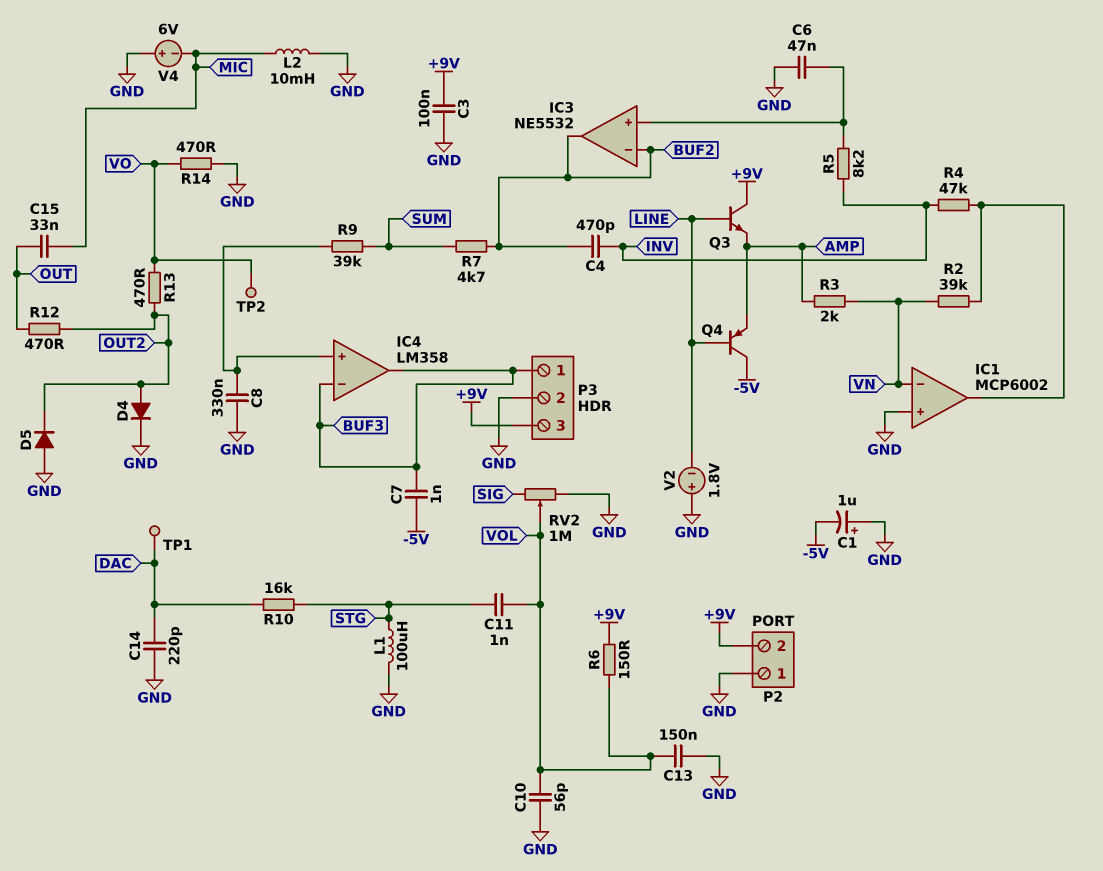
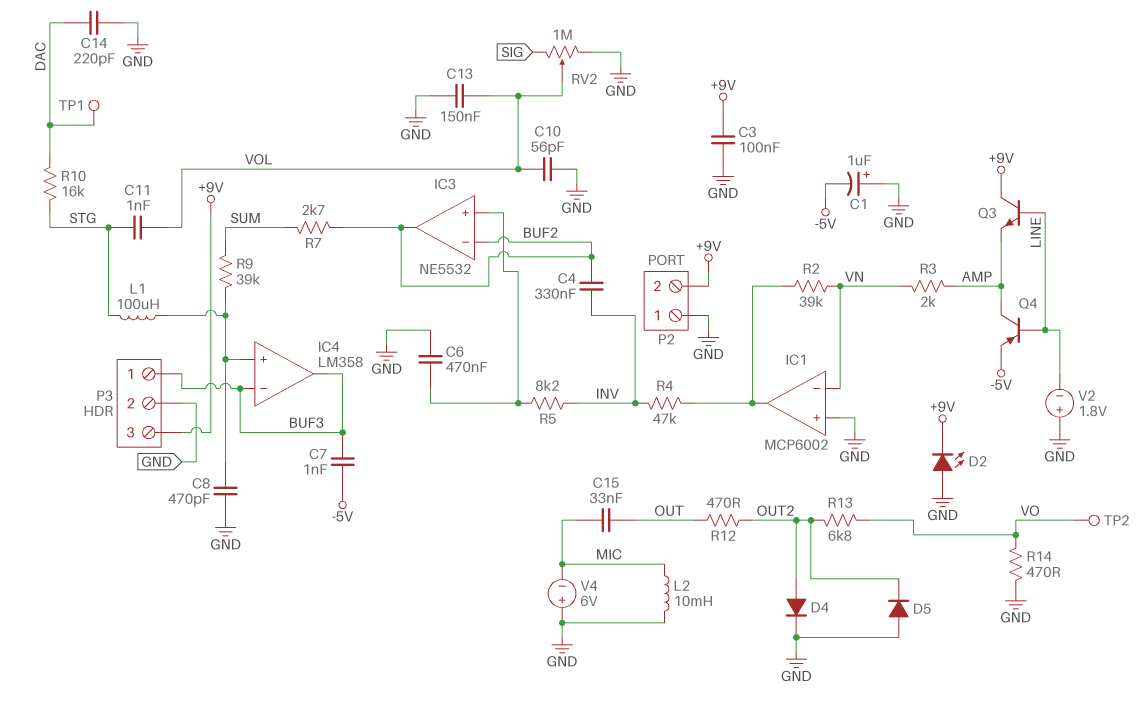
C4: 470pF (BUF2, INV) -> 330nF (BUF2, INV)
C6: 47nF (GND, IC3/in+) -> 470nF (GND, IC3/in+)
C8: 330nF (GND, IC4/in+) -> 470pF (GND, IC4/in+)
D2: none -> LED (A GND, K +9V)
L1: 100uH (GND, STG) -> 100uH (IC4/in+, STG)
Q4: PNP (B LINE, C -5V, E AMP) -> PNP (B LINE, C AMP, E -5V)
R6: 150 (+9V, VOL) -> none
R7: 4.7k (BUF2, SUM) -> 2.7k (BUF2, SUM)
R13: 470 (OUT2, VO) -> 6.8k (OUT2, VO)

